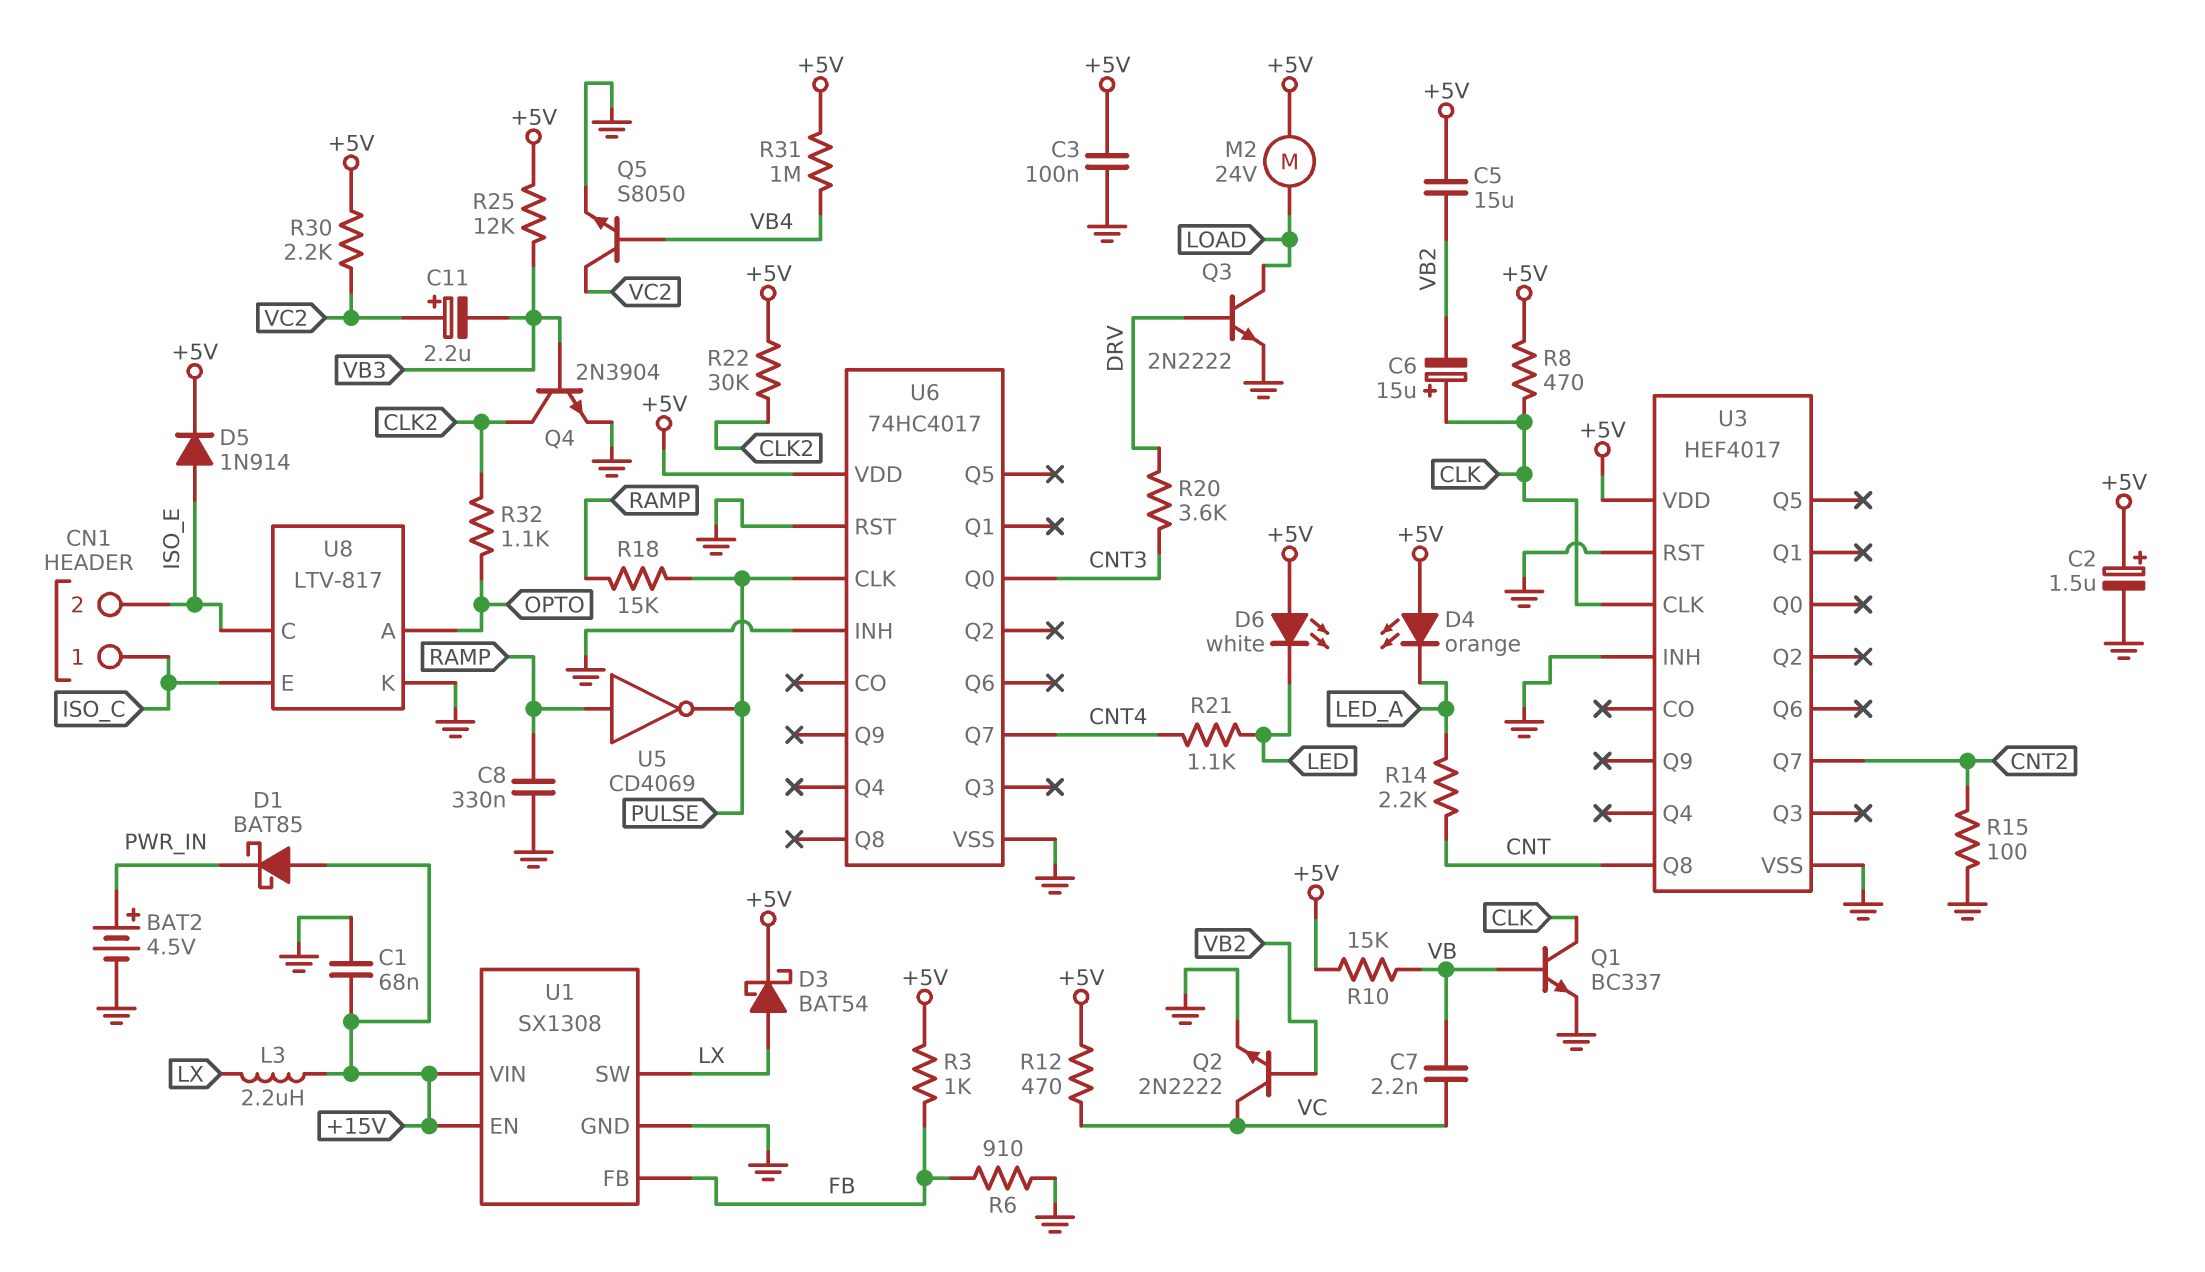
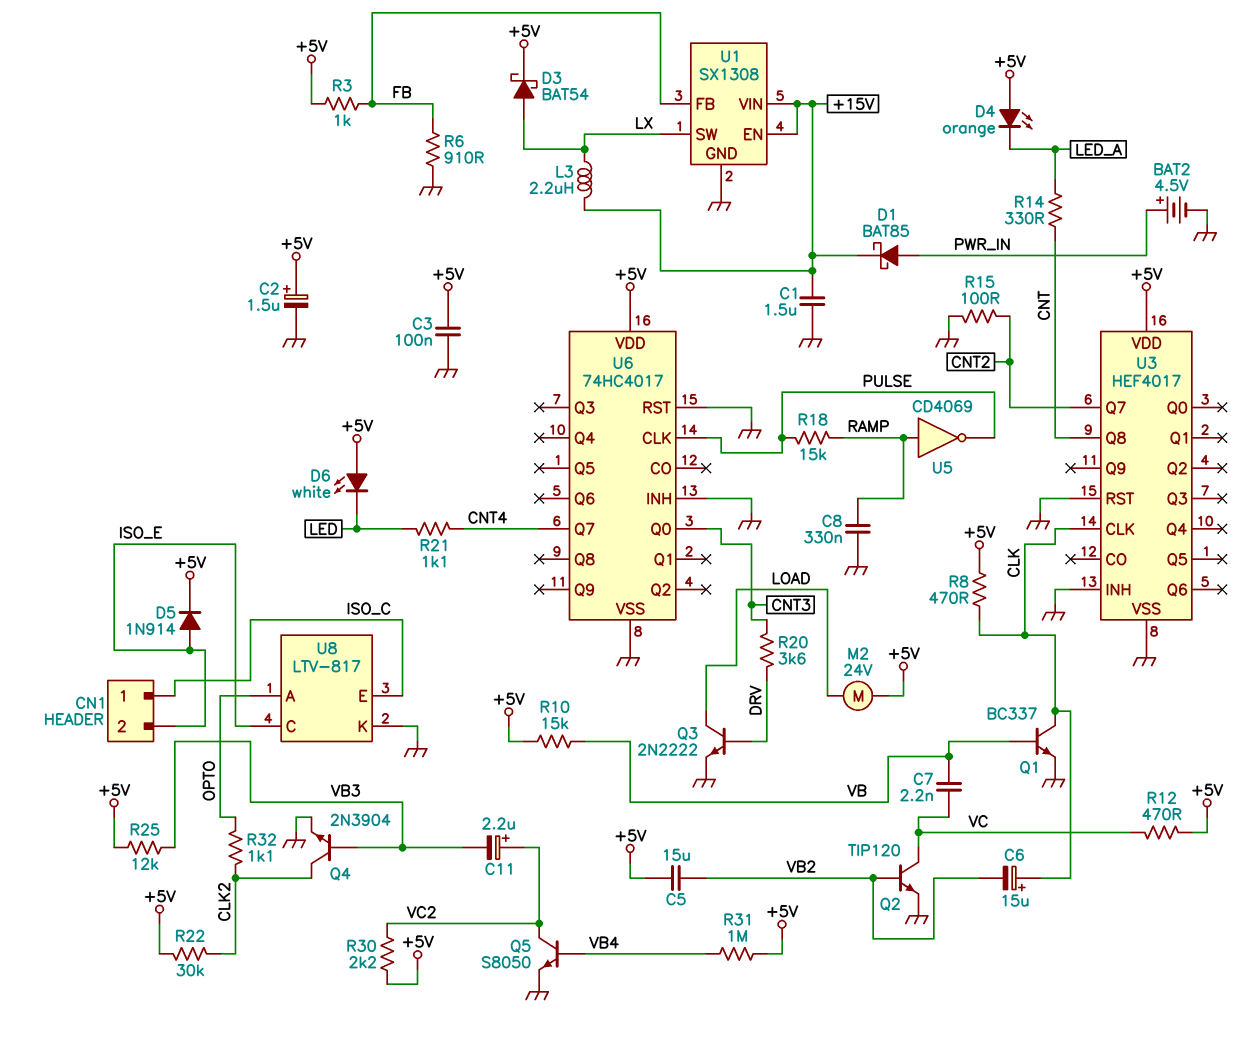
C1: 68nF (+15V, GND) -> 1.5uF (+15V, GND)
D1: schottky BAT85 (A +15V, K PWR_IN) -> schottky BAT85 (A PWR_IN, K +15V)
Q2: NPN 2N2222 (B VB2, C VC, E GND) -> NPN TIP120 (B VB2, C VC, E GND)
R14: 2.2k (CNT, LED_A) -> 330 (CNT, LED_A)

